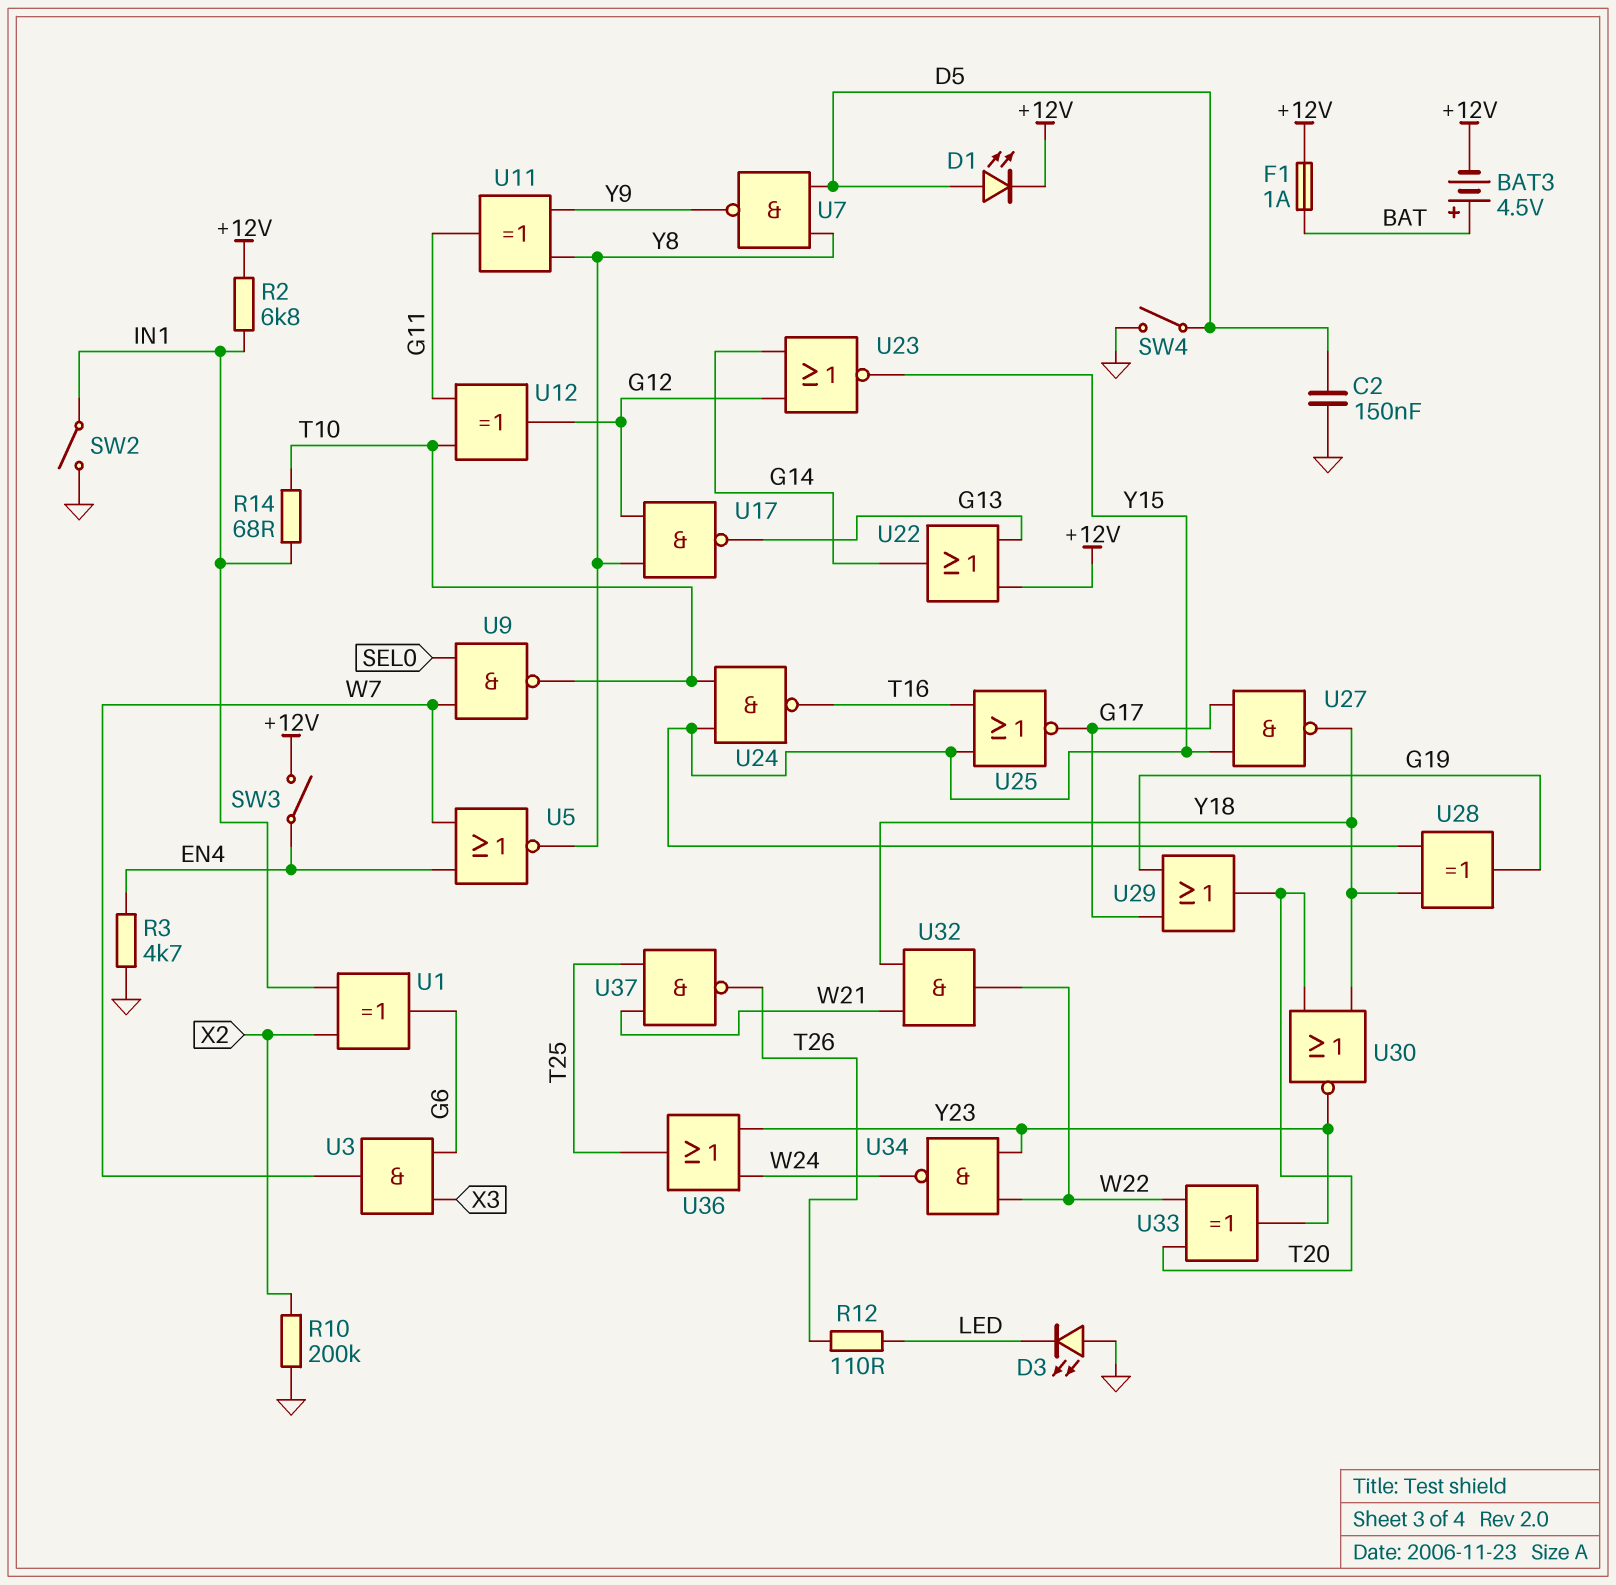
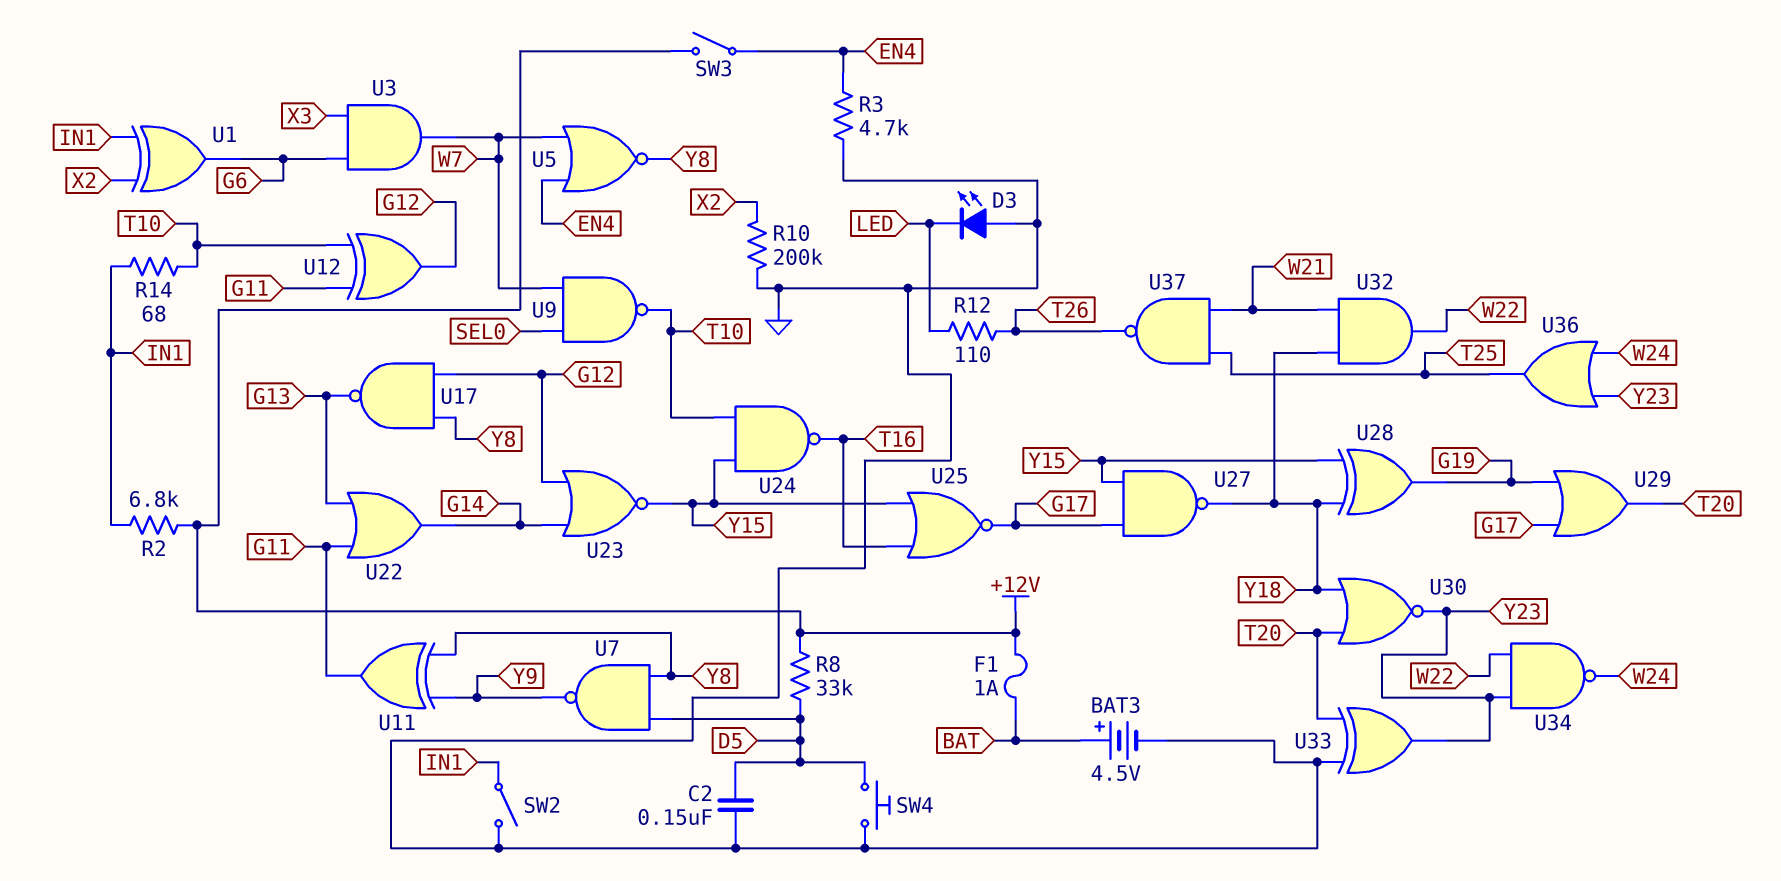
BAT3: 4.5V (plus BAT, minus +12V) -> 4.5V (plus BAT, minus GND)
D1: LED (A D5, K +12V) -> none
R8: none -> 33k (+12V, D5)
SW4: switch (D5, GND) -> button (D5, GND)
U22: OR (in +12V, in G13, out G14) -> OR (in G11, in G13, out G14)
U33: XOR (in T20, in W22, out Y23) -> XOR (in GND, in T20, out Y23)

